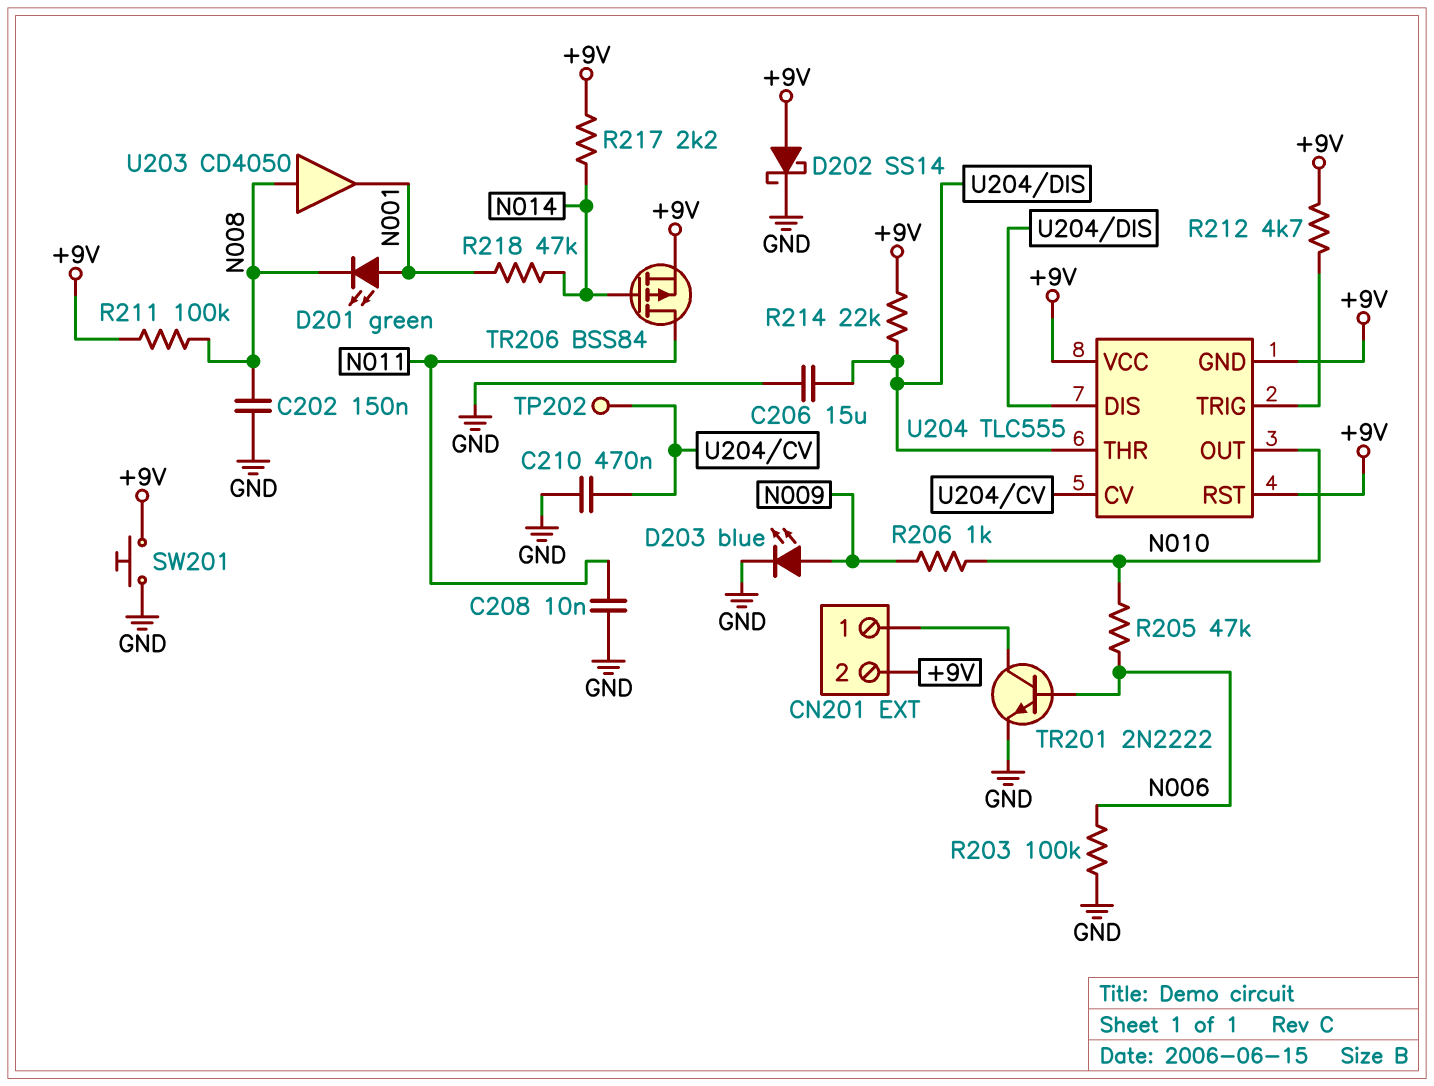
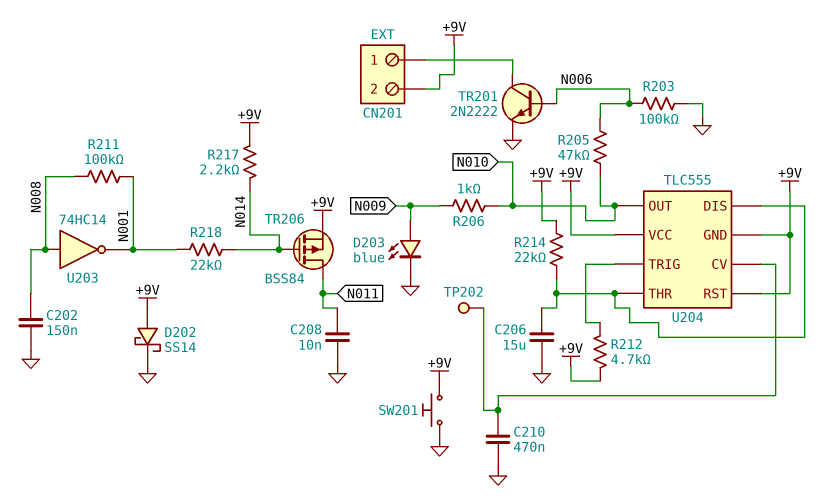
D201: LED green (A N001, K N008) -> none
R211: 100k (+9V, N008) -> 100k (N001, N008)
R218: 47k (N001, N014) -> 22k (N001, N014)
U203: buffer CD4050 (in N008, out N001) -> NOT 74HC14 (in N008, out N001)

